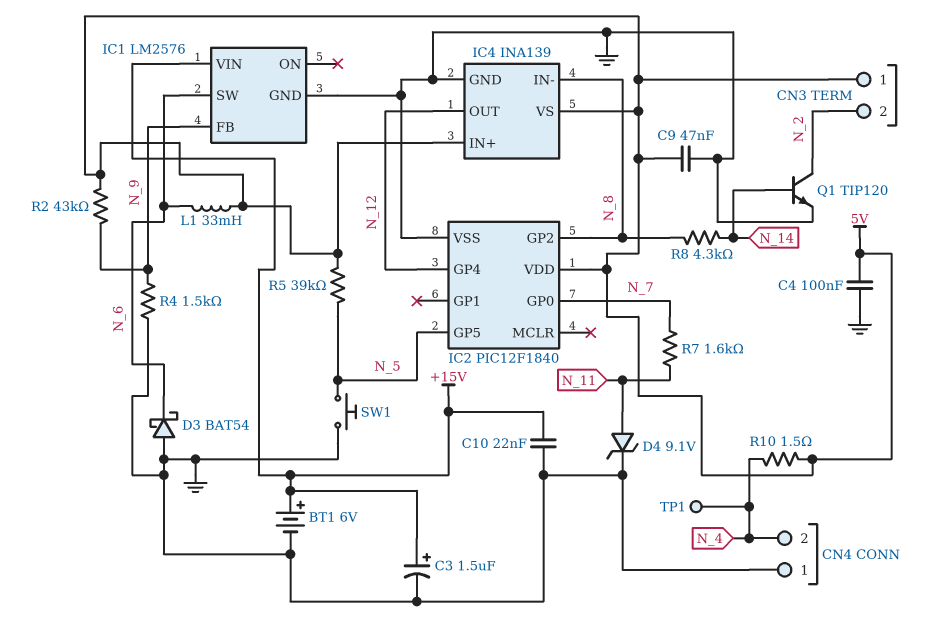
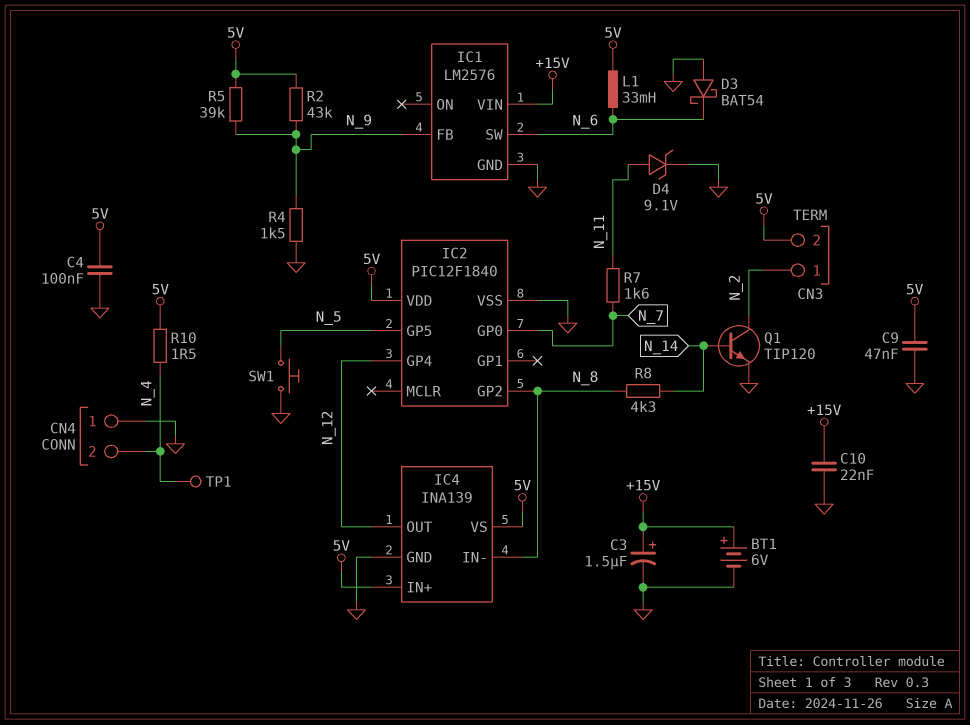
CN3 pin 1: 5V -> N_2
CN3 pin 2: N_2 -> 5V
R5: 39k (5V, N_5) -> 39k (5V, N_9)

